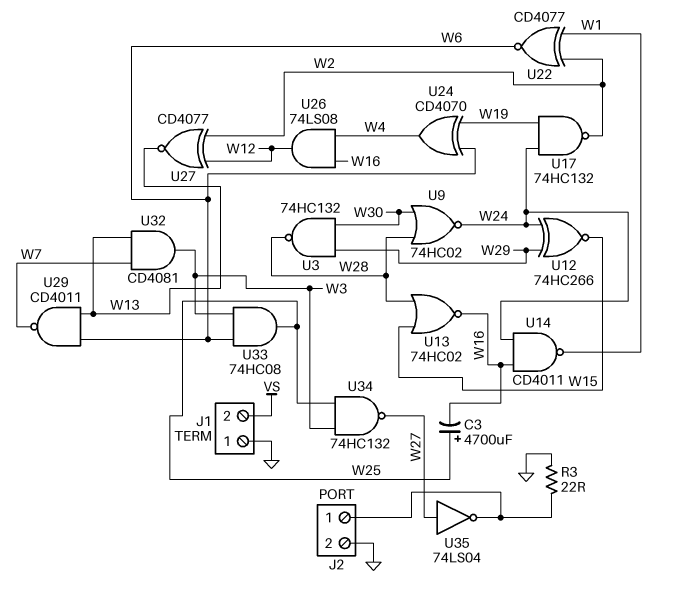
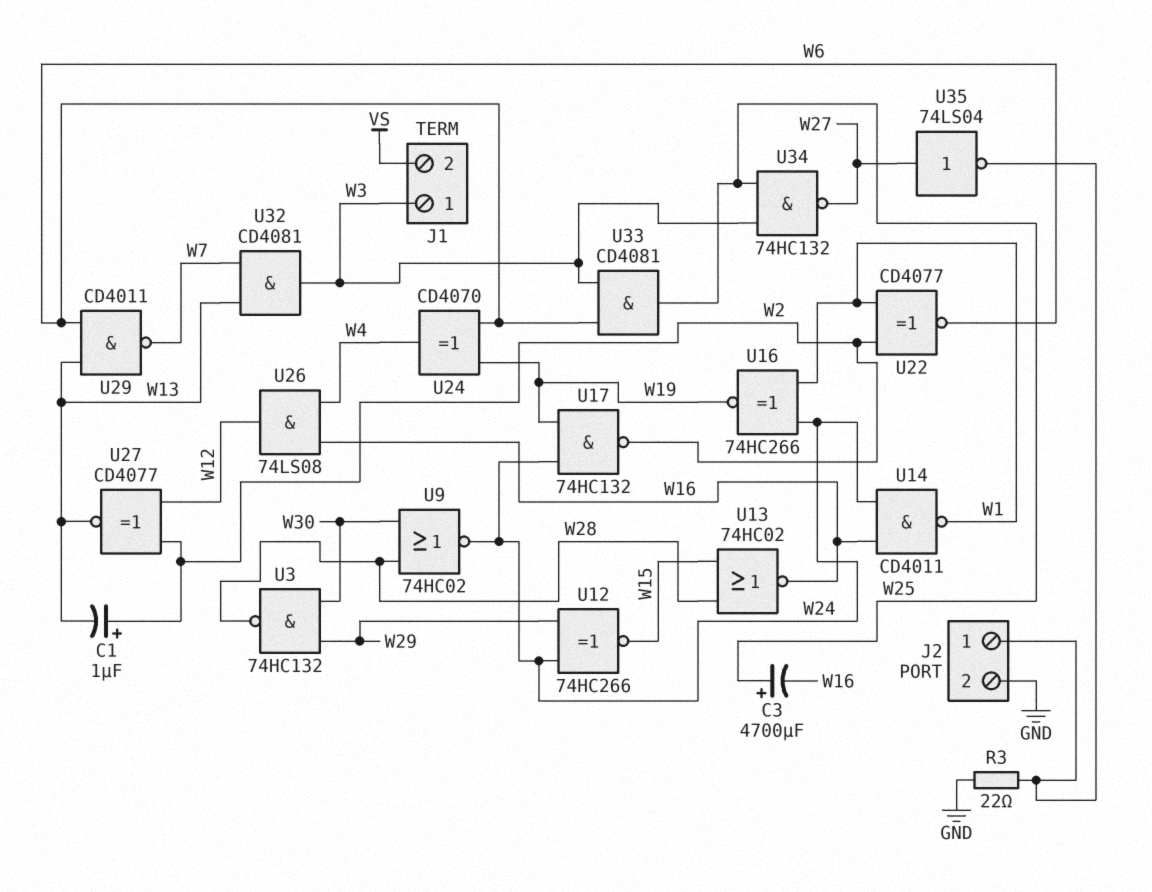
C1: none -> 1uF (plus W2, minus W13)
J1 pin 1: GND -> W3
U16: none -> XNOR 74HC266 (in W1, in W24, out W19)
U33: AND 74HC08 (in W3, in W6, out W25) -> AND CD4081 (in W3, in W6, out W25)

